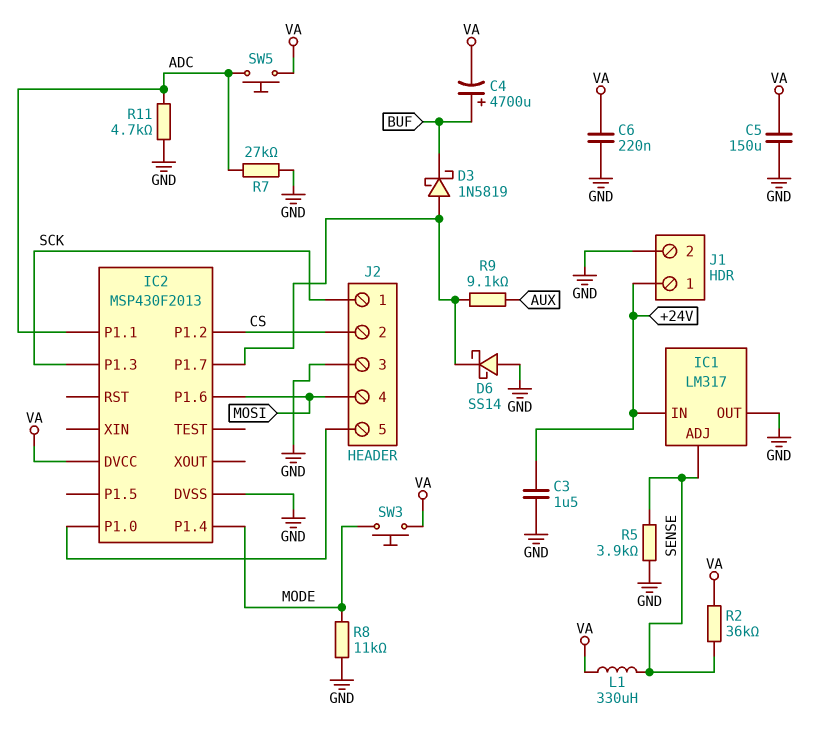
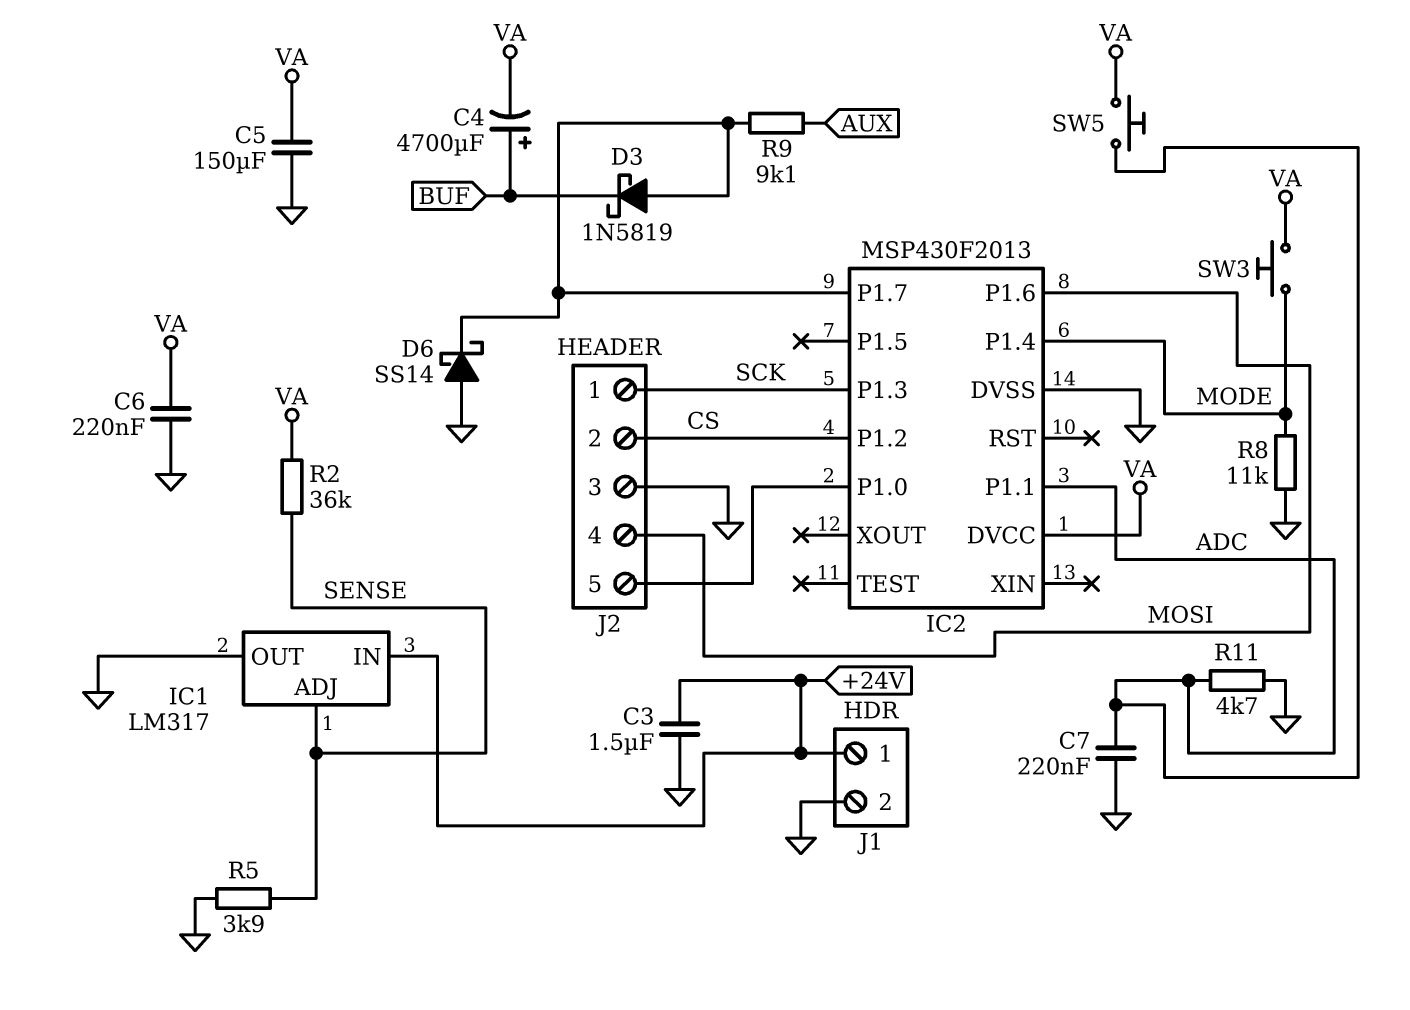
C7: none -> 220nF (ADC, GND)
L1: 330uH (SENSE, VA) -> none
R7: 27k (ADC, GND) -> none

